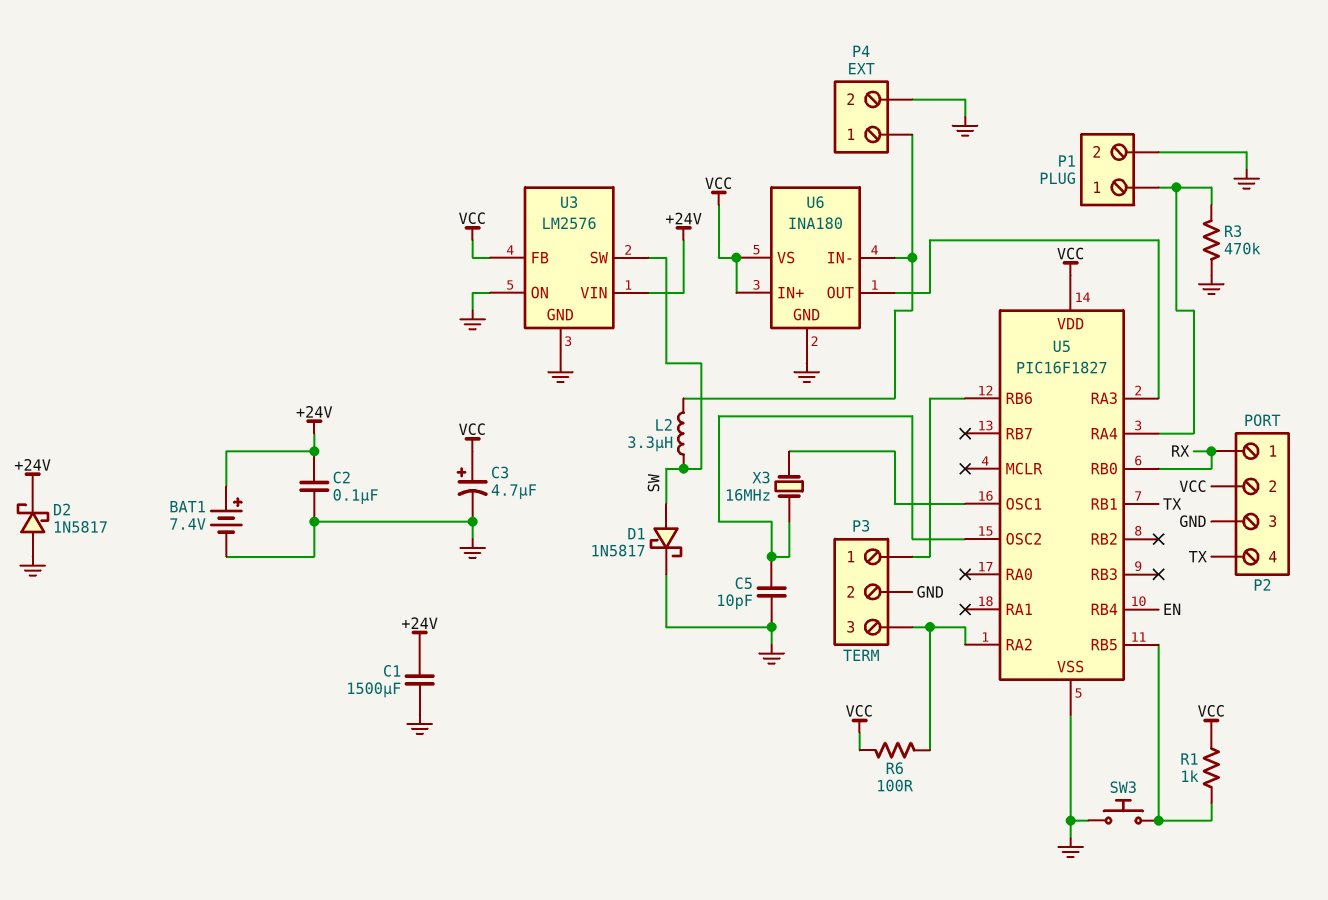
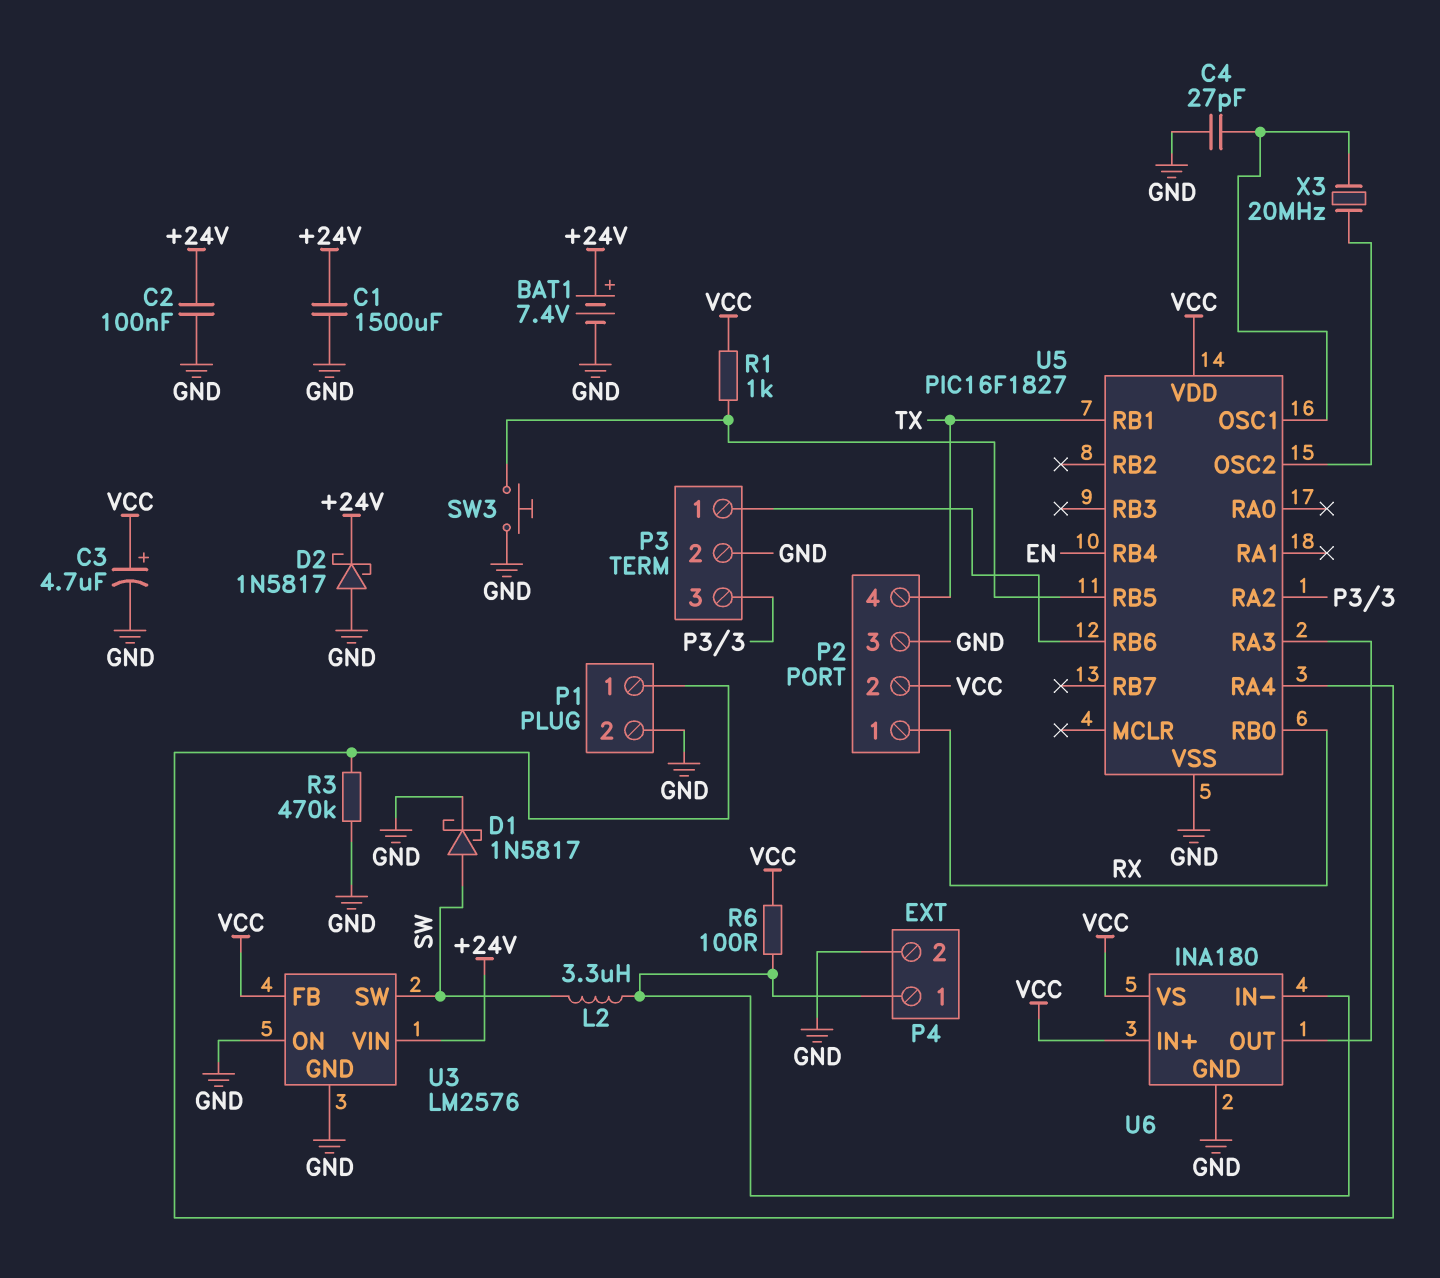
C4: none -> 27pF (GND, U5/OSC1)
C5: 10pF (GND, U5/OSC2) -> none
R6: 100 (P3/3, VCC) -> 100 (P4/1, VCC)
X3: 16MHz (U5/OSC1, U5/OSC2) -> 20MHz (U5/OSC1, U5/OSC2)

